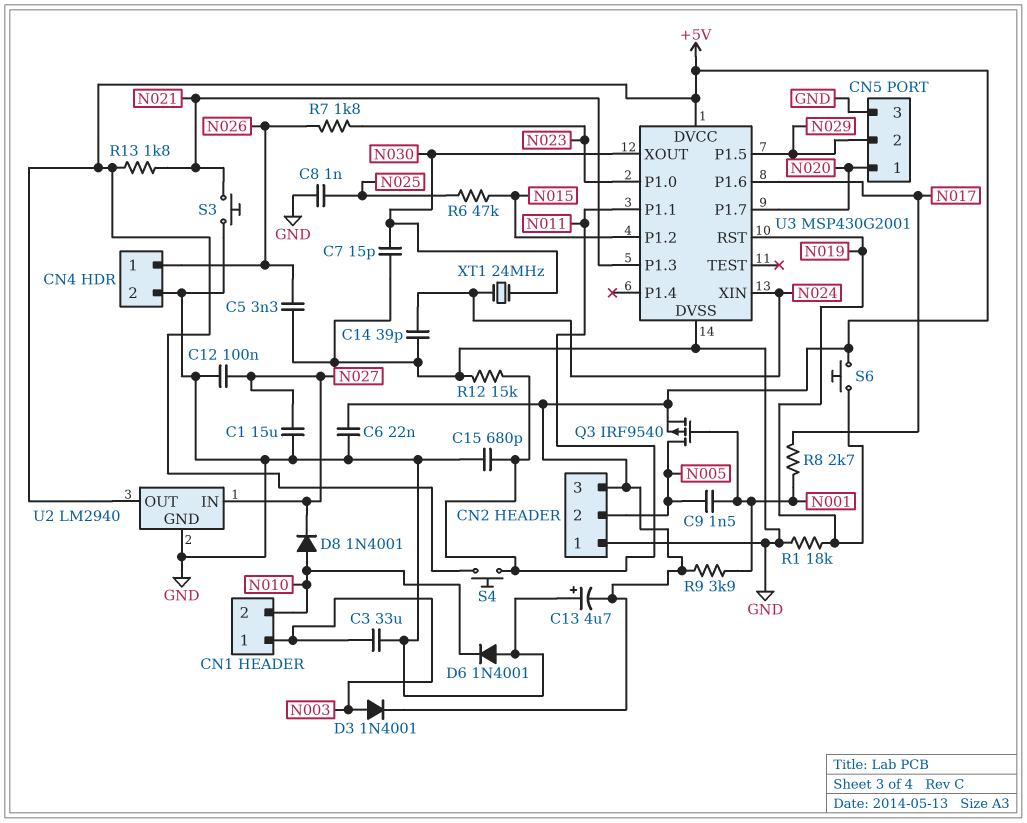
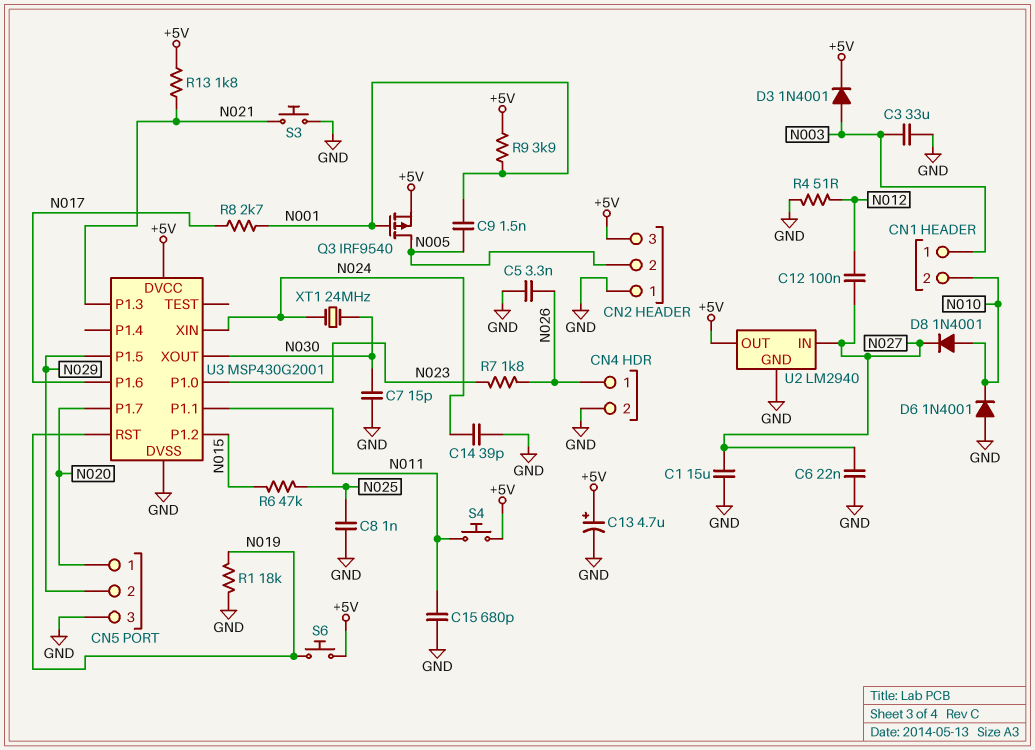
C6: 22nF (+5V, GND) -> 22nF (GND, N027)
C12: 100nF (GND, N027) -> 100nF (N012, N027)
C13: 4.7uF (plus GND, minus +5V) -> 4.7uF (plus +5V, minus GND)
R4: none -> 51 (GND, N012)
R12: 15k (GND, N011) -> none

